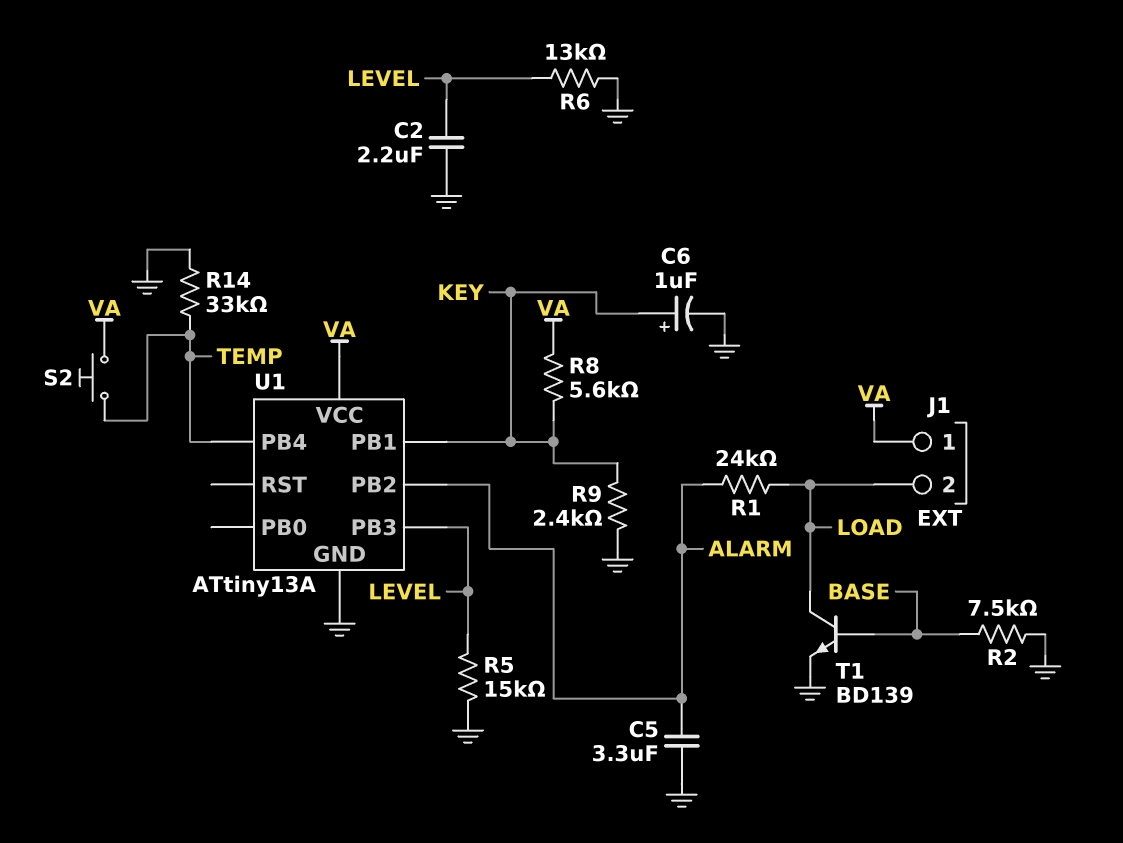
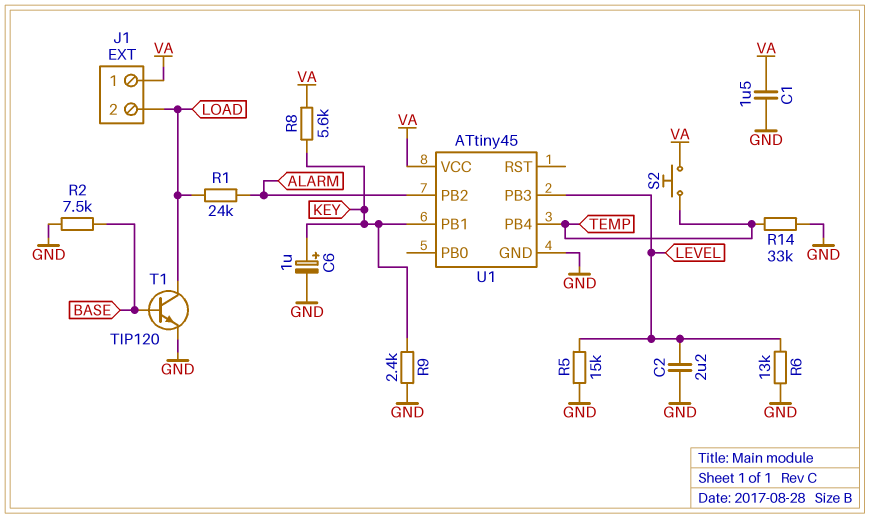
C1: none -> 1.5uF (GND, VA)
C5: 3.3uF (ALARM, GND) -> none
T1: NPN BD139 (B BASE, C LOAD, E GND) -> NPN TIP120 (B BASE, C LOAD, E GND)
U1: ATtiny13A -> ATtiny45

